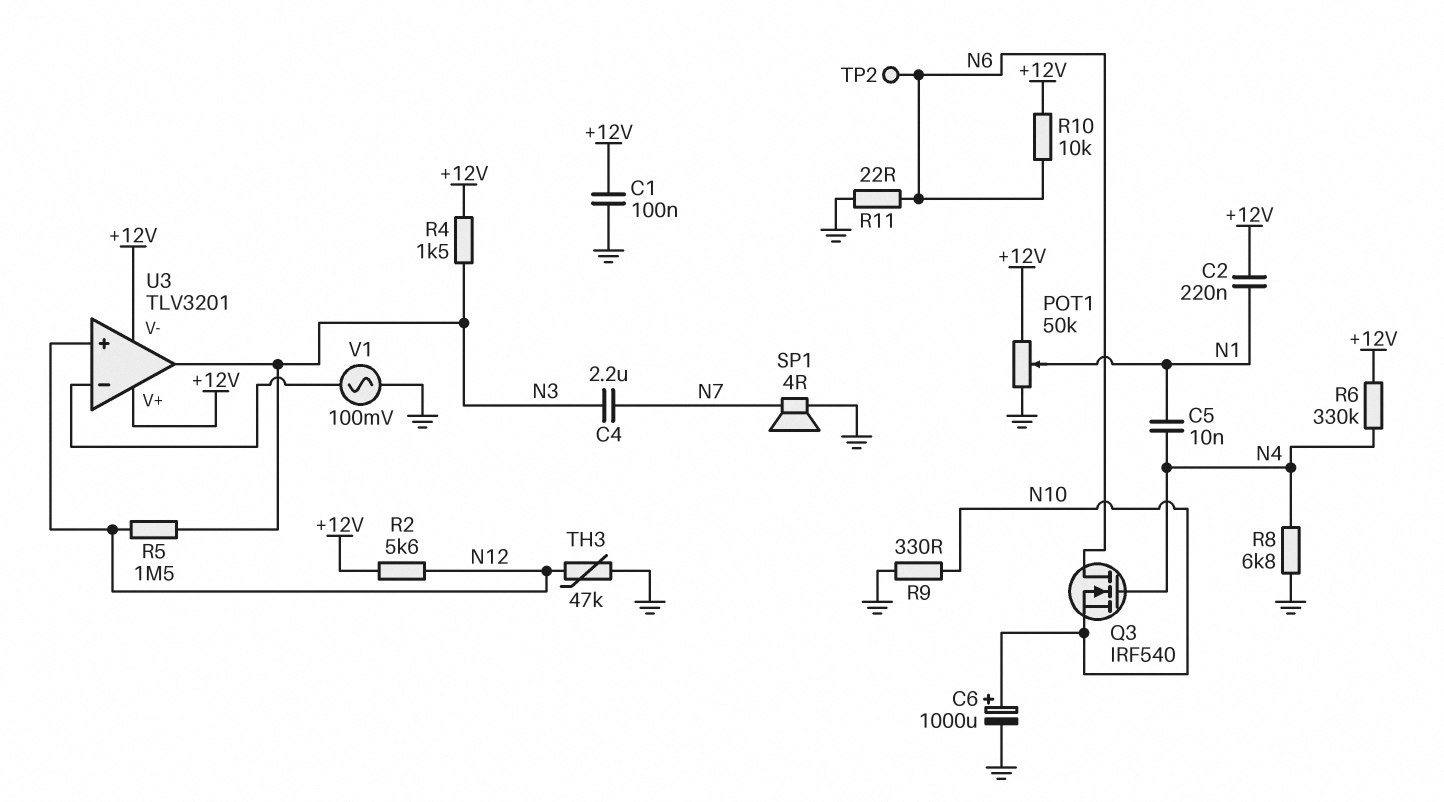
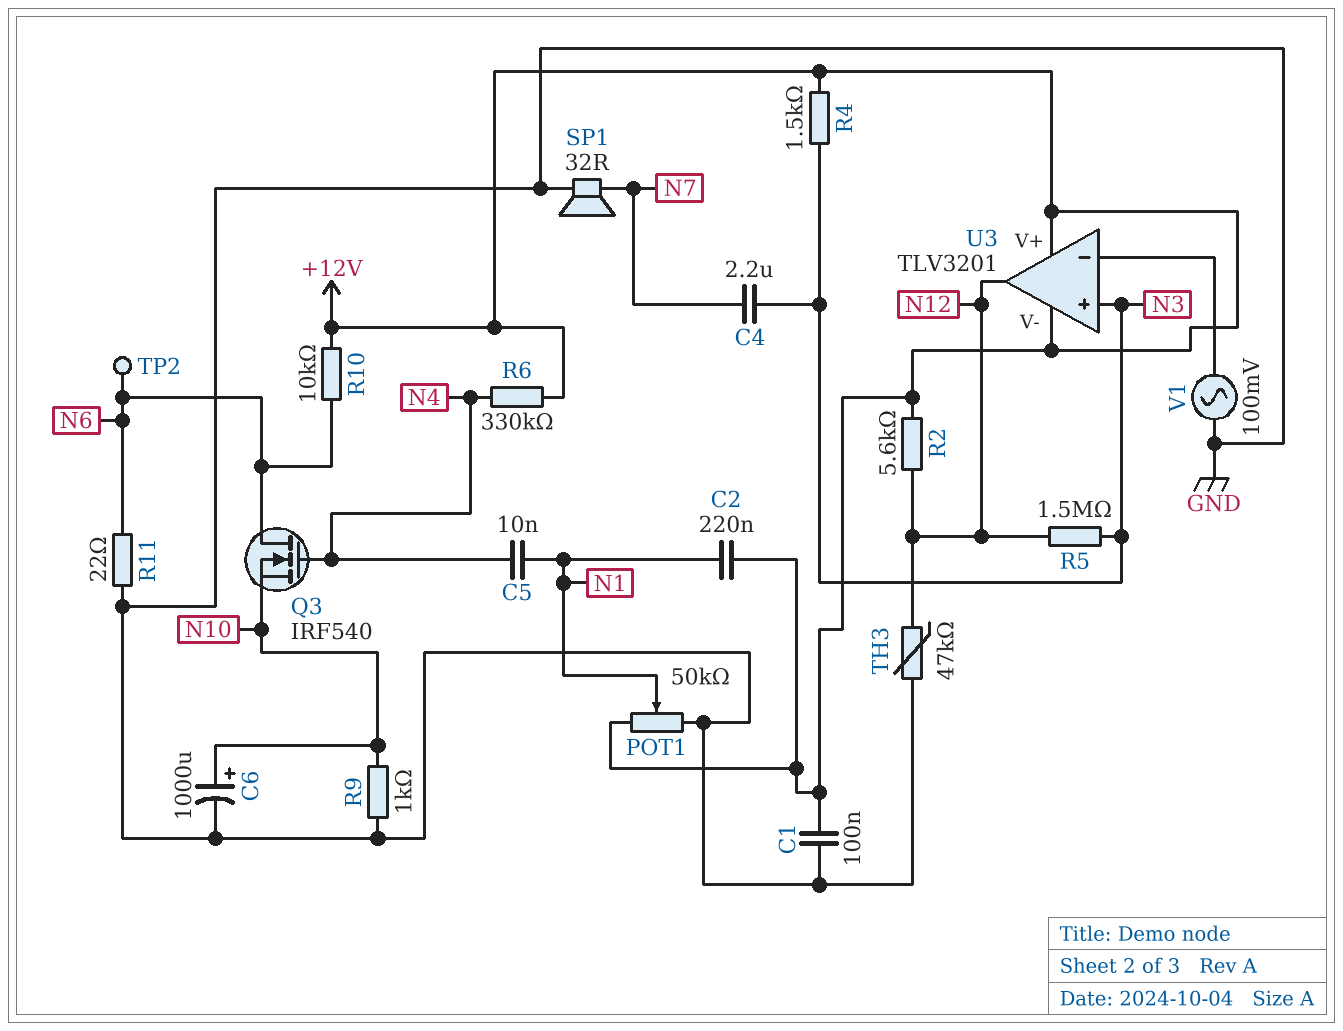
R8: 6.8k (GND, N4) -> none
R9: 330 (GND, N10) -> 1k (GND, N10)
SP1: speaker 4R (GND, N7) -> speaker 32R (GND, N7)
U3 pin in+: N12 -> N3
U3 pin out: N3 -> N12

